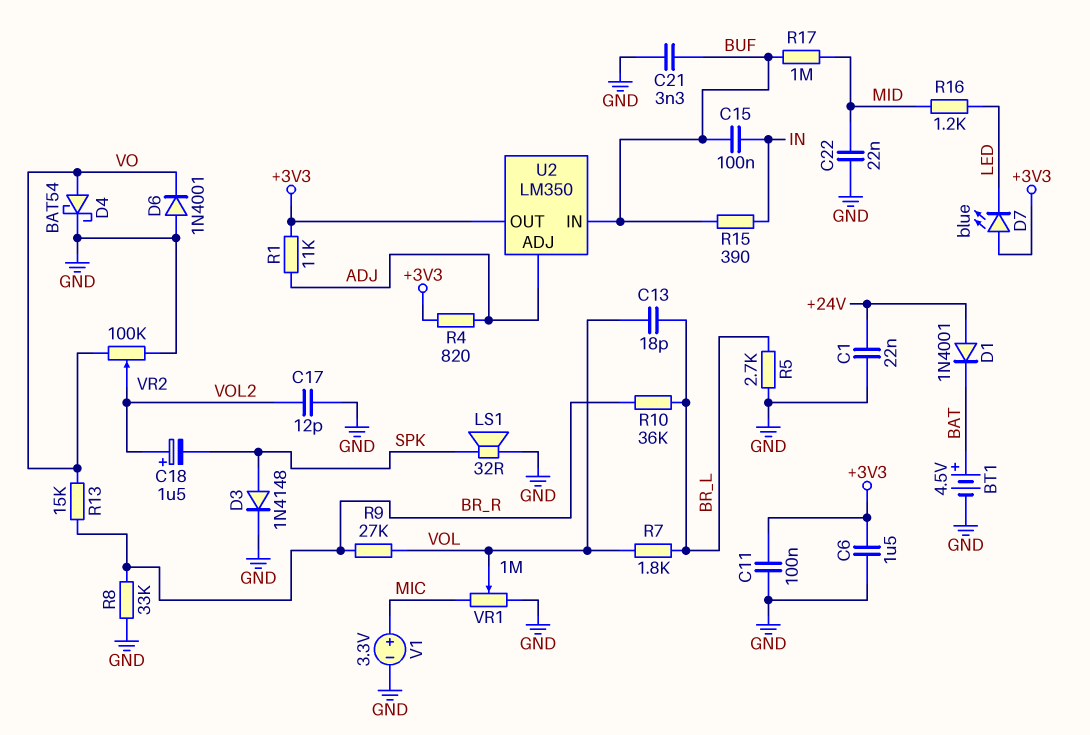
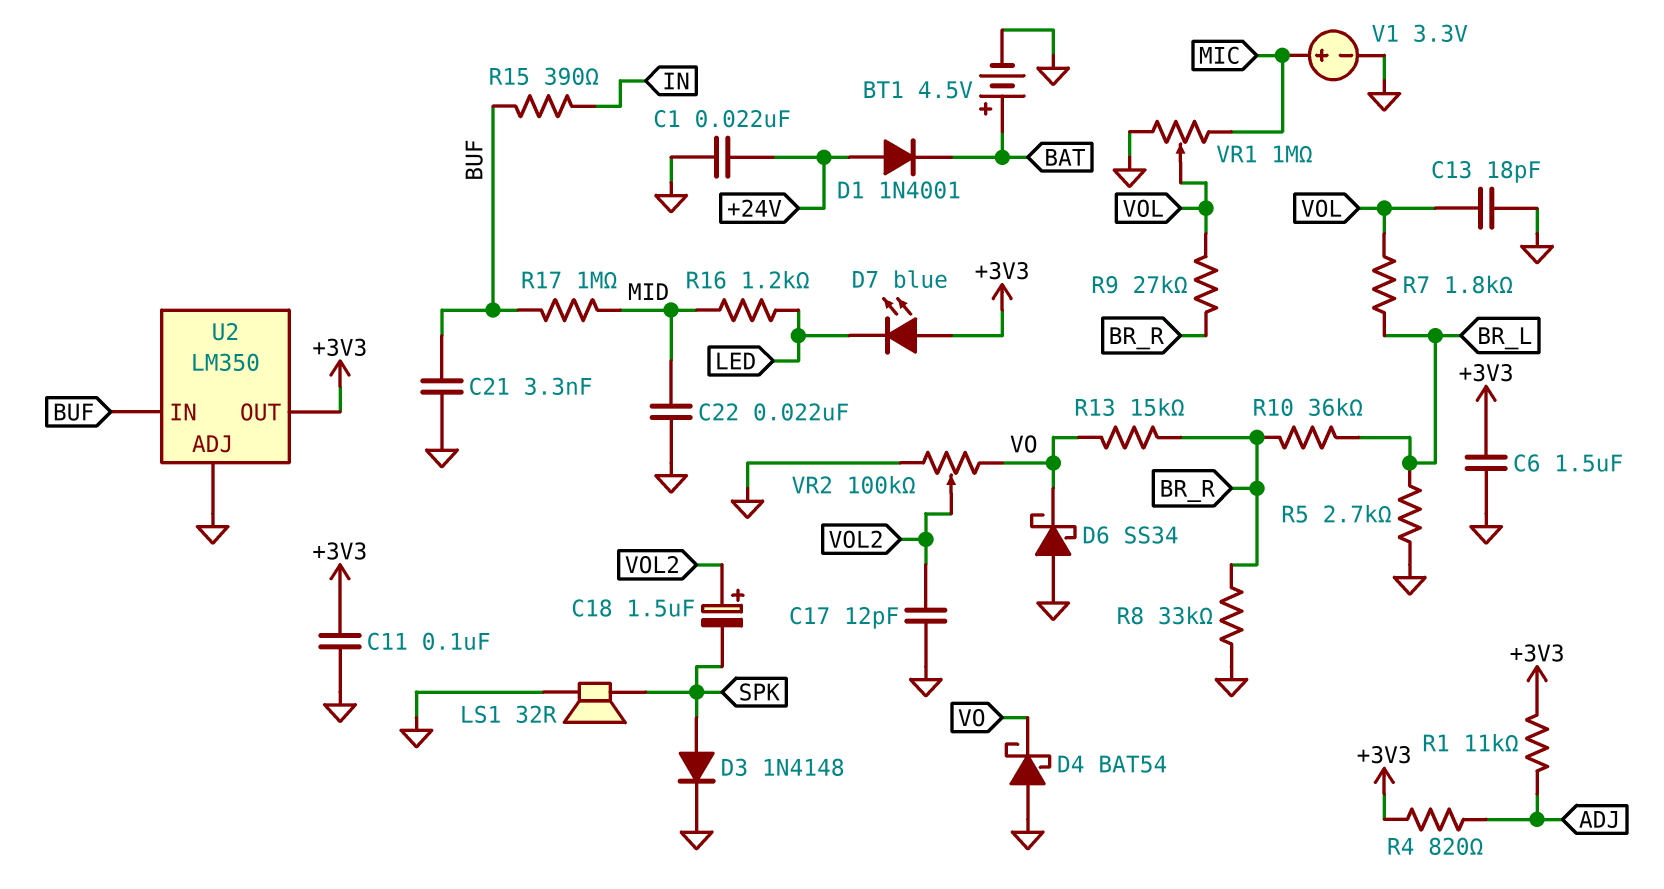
C13: 18pF (BR_L, VOL) -> 18pF (GND, VOL)
C15: 100nF (BUF, IN) -> none
D4: schottky BAT54 (A VO, K GND) -> schottky BAT54 (A GND, K VO)
D6: diode 1N4001 (A GND, K VO) -> schottky SS34 (A GND, K VO)
U2 pin ADJ: ADJ -> GND

